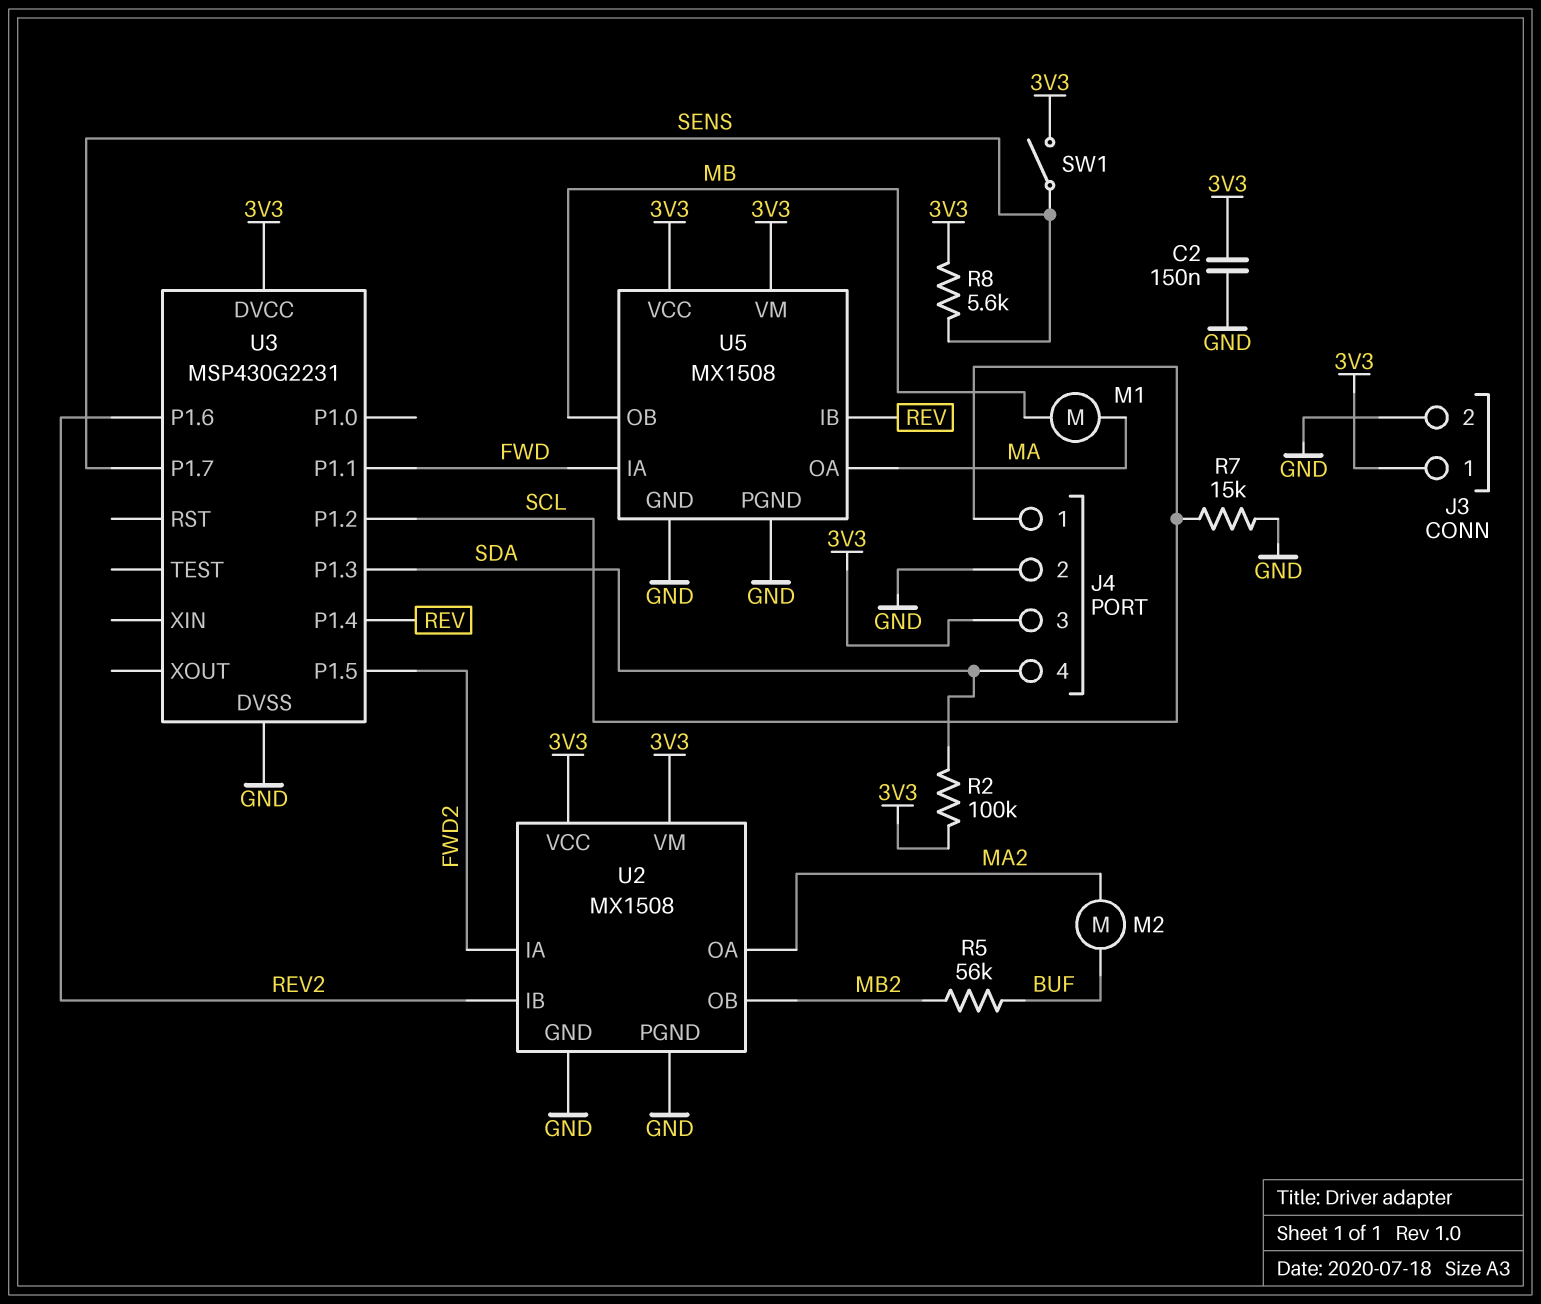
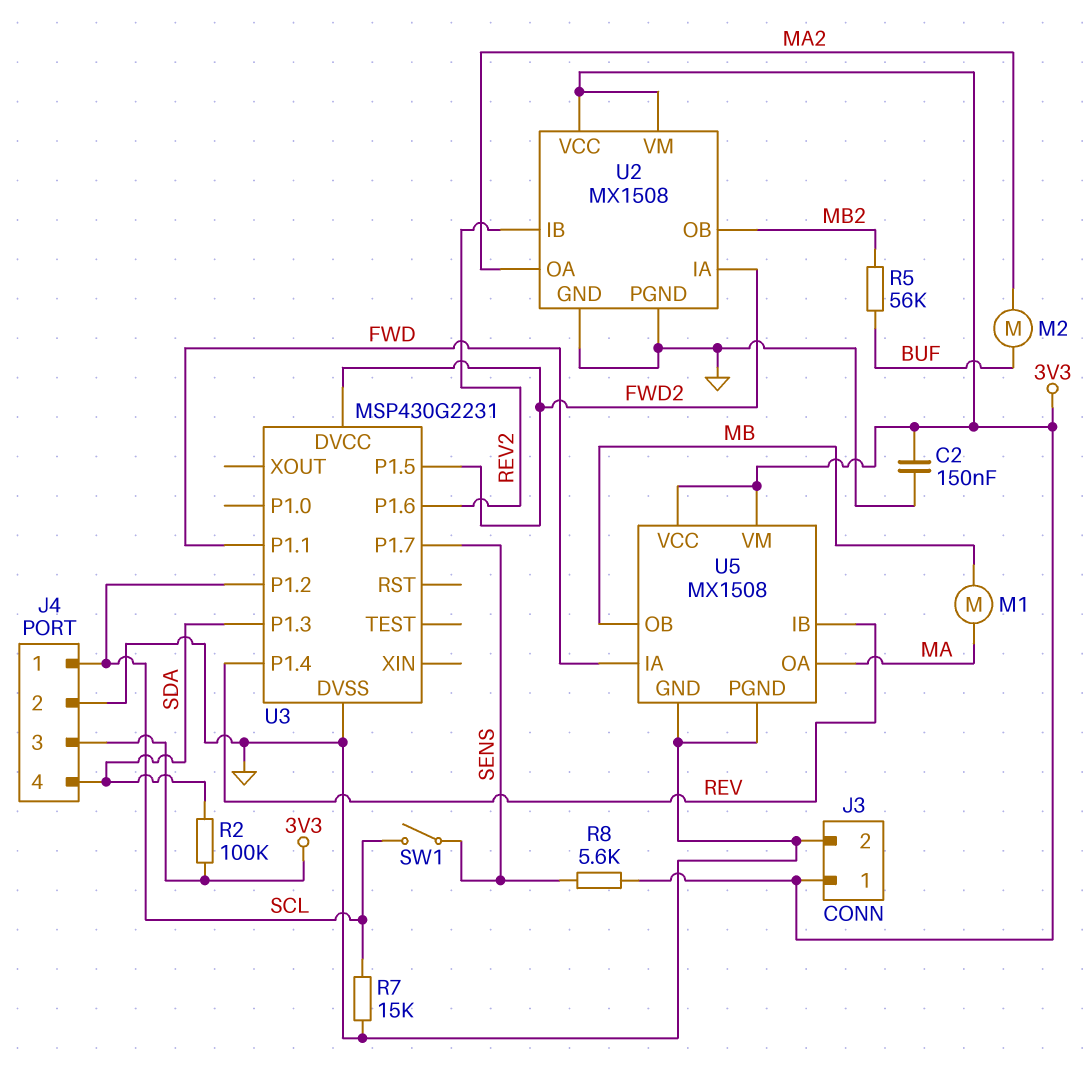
SW1: switch (3V3, SENS) -> switch (SCL, SENS)
U3 pin DVCC: 3V3 -> FWD2

